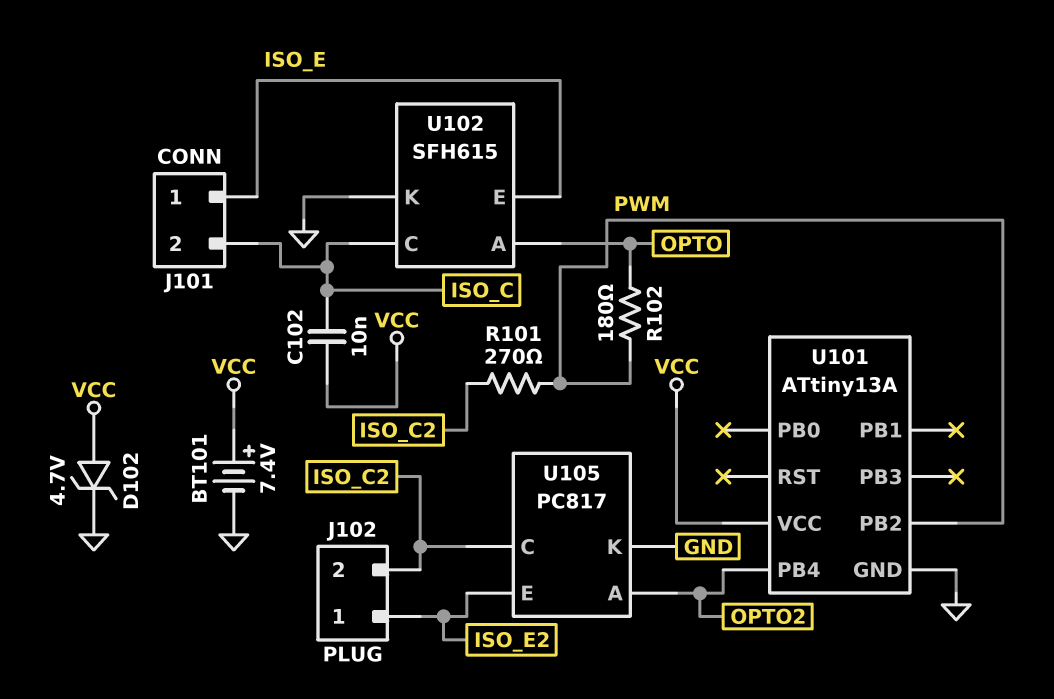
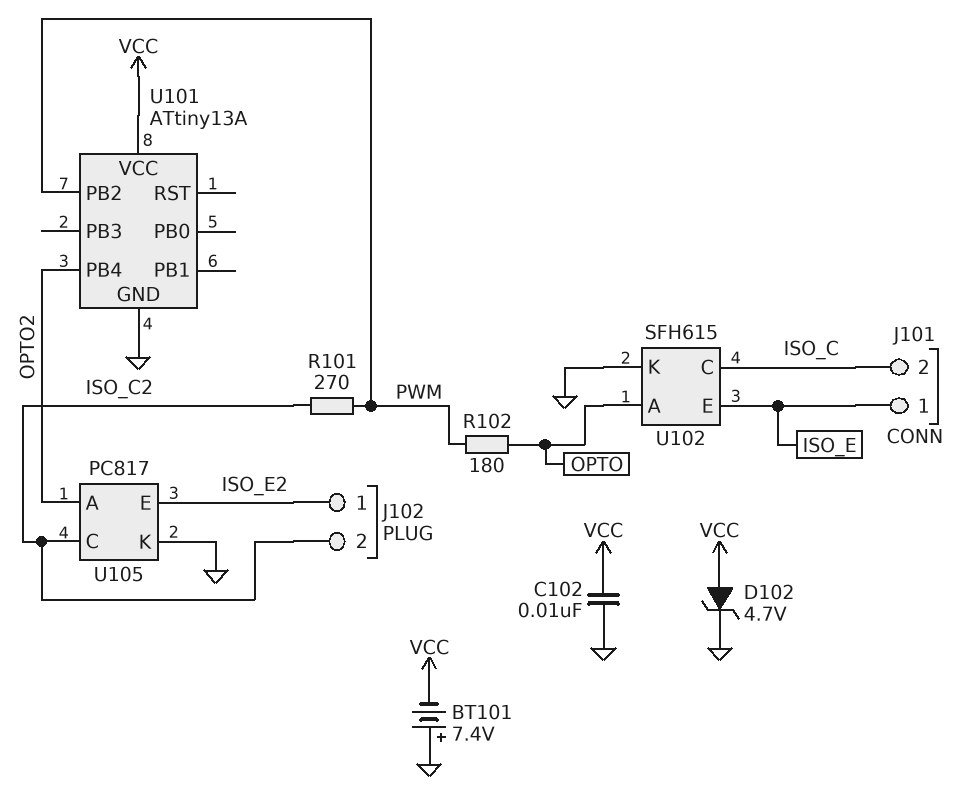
BT101: 7.4V (plus VCC, minus GND) -> 7.4V (plus GND, minus VCC)
C102: 10nF (ISO_C, VCC) -> 10nF (GND, VCC)

